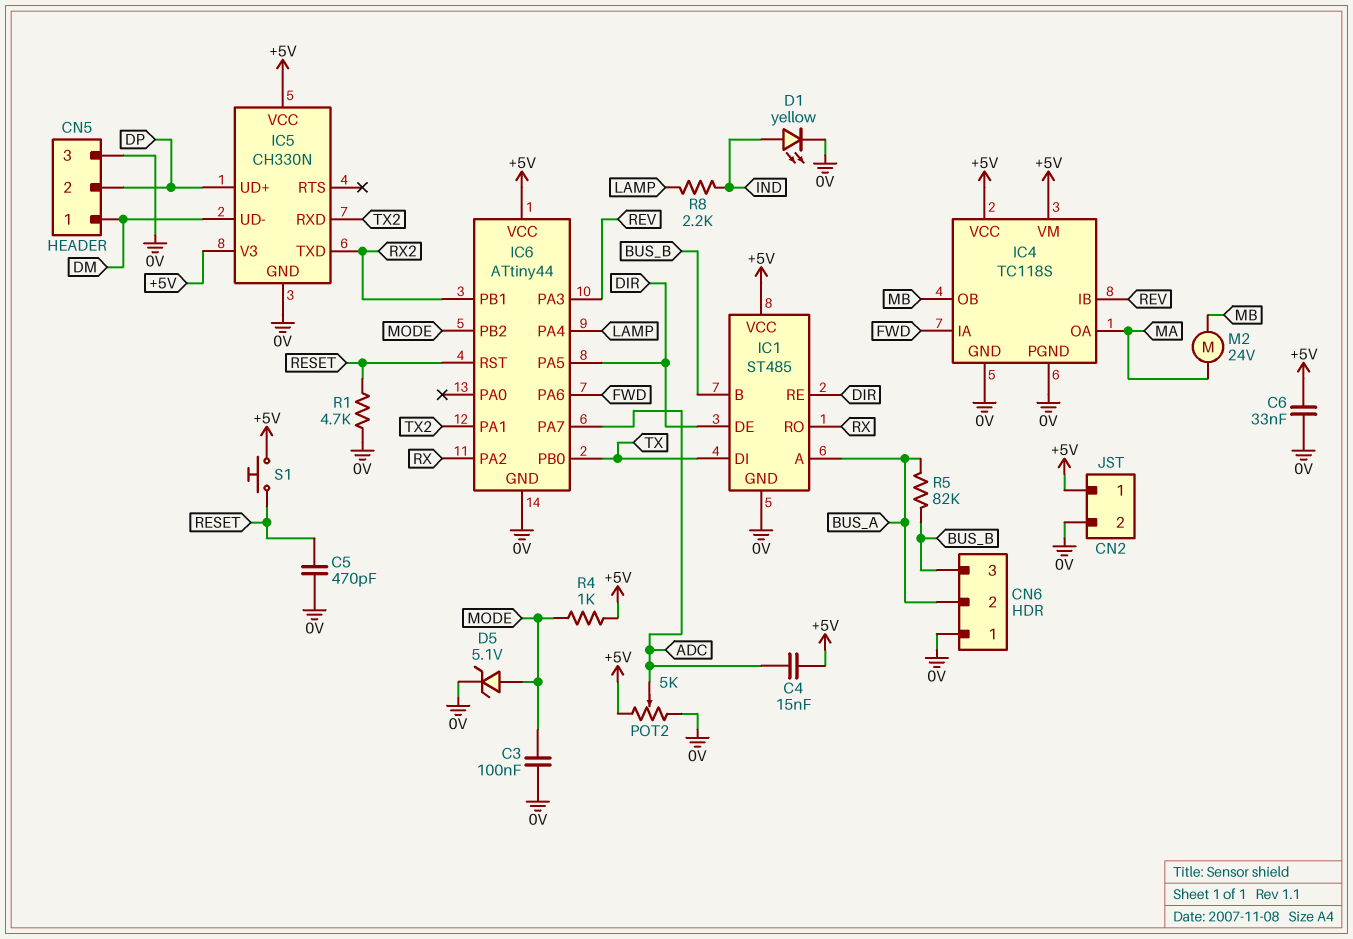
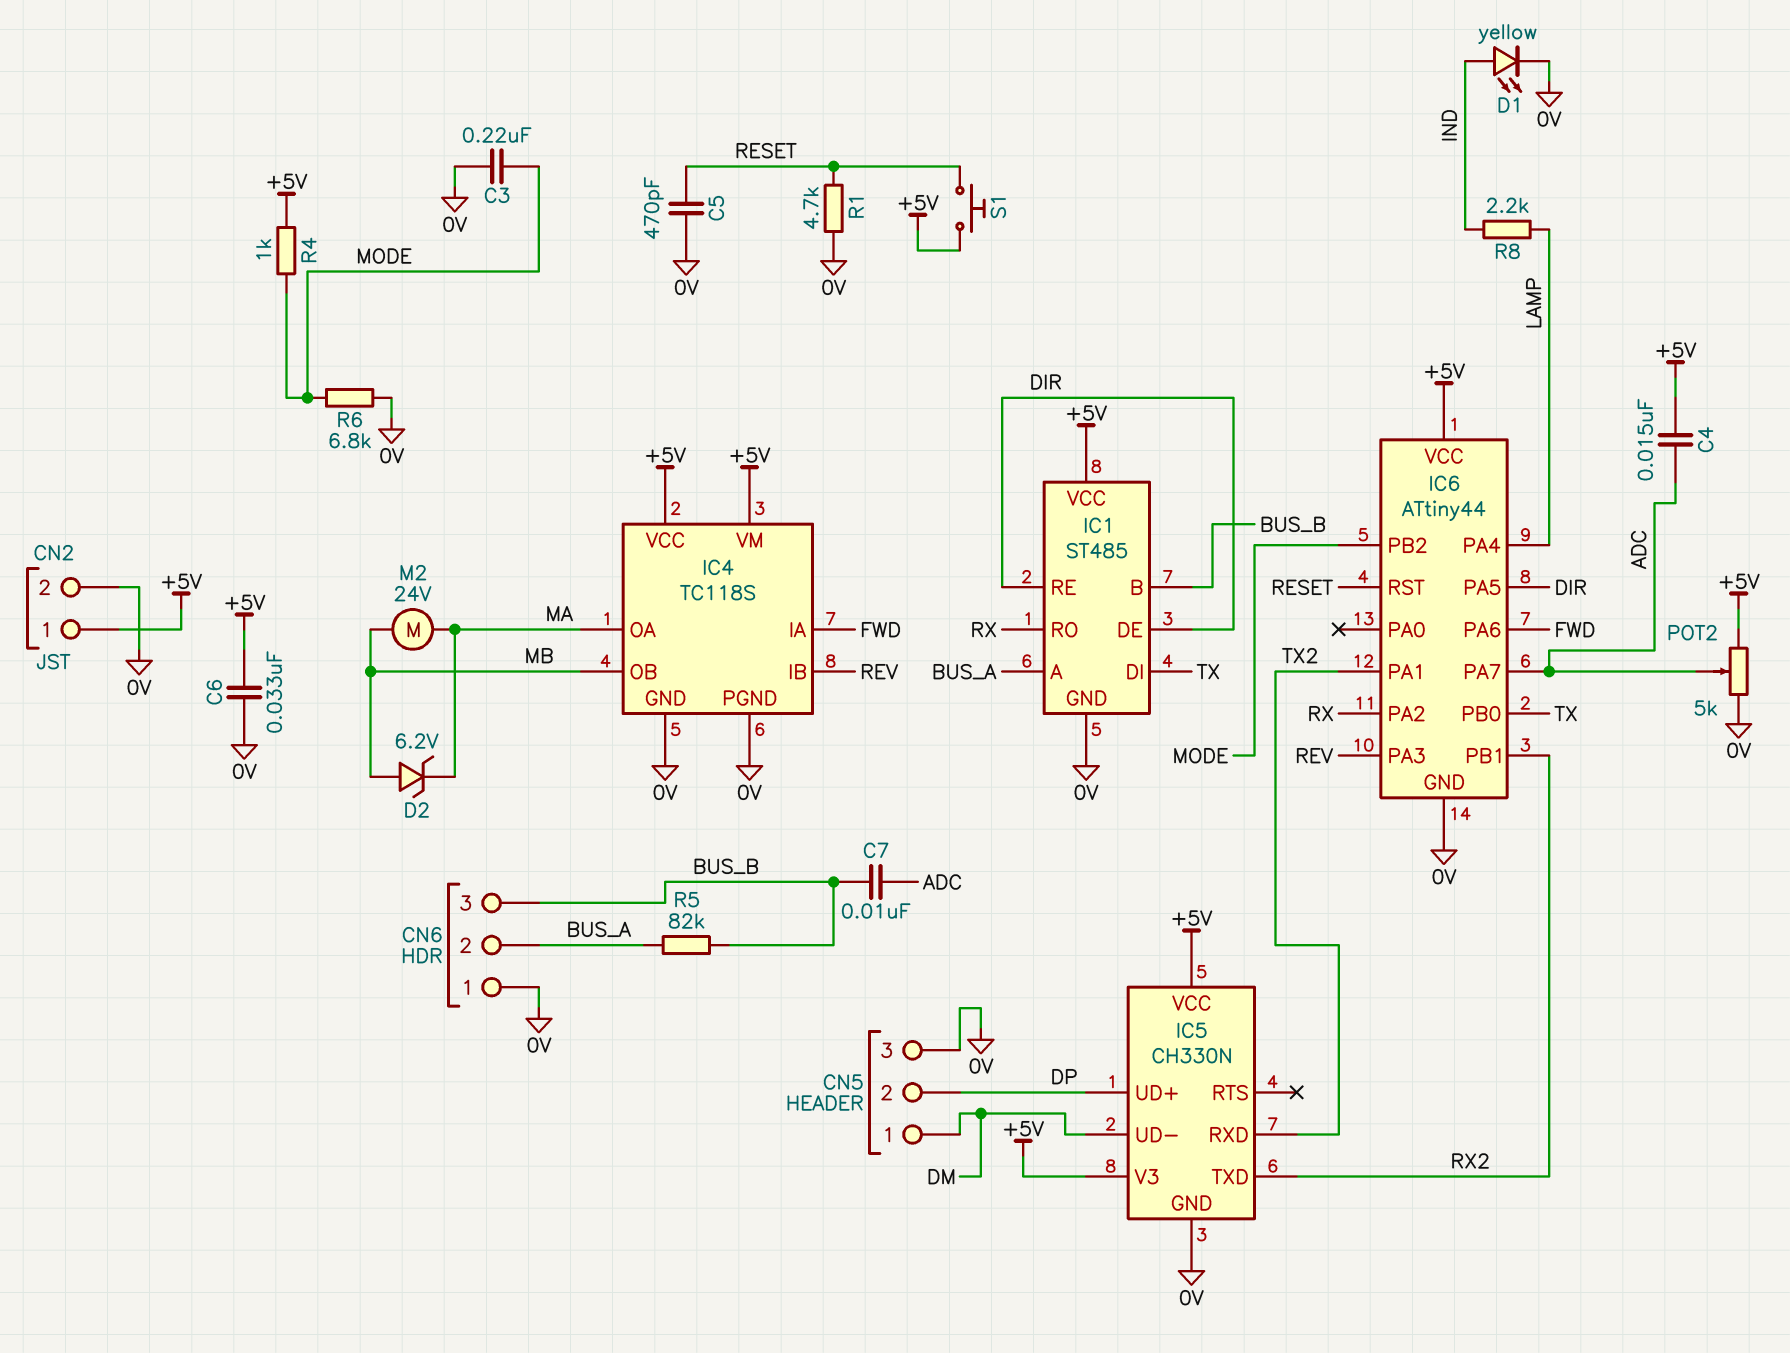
C3: 100nF (0V, MODE) -> 220nF (0V, MODE)
C7: none -> 10nF (ADC, BUS_B)
D2: none -> zener 6.2V (A MB, K MA)
D5: zener 5.1V (A MODE, K 0V) -> none
R6: none -> 6.8k (0V, MODE)

